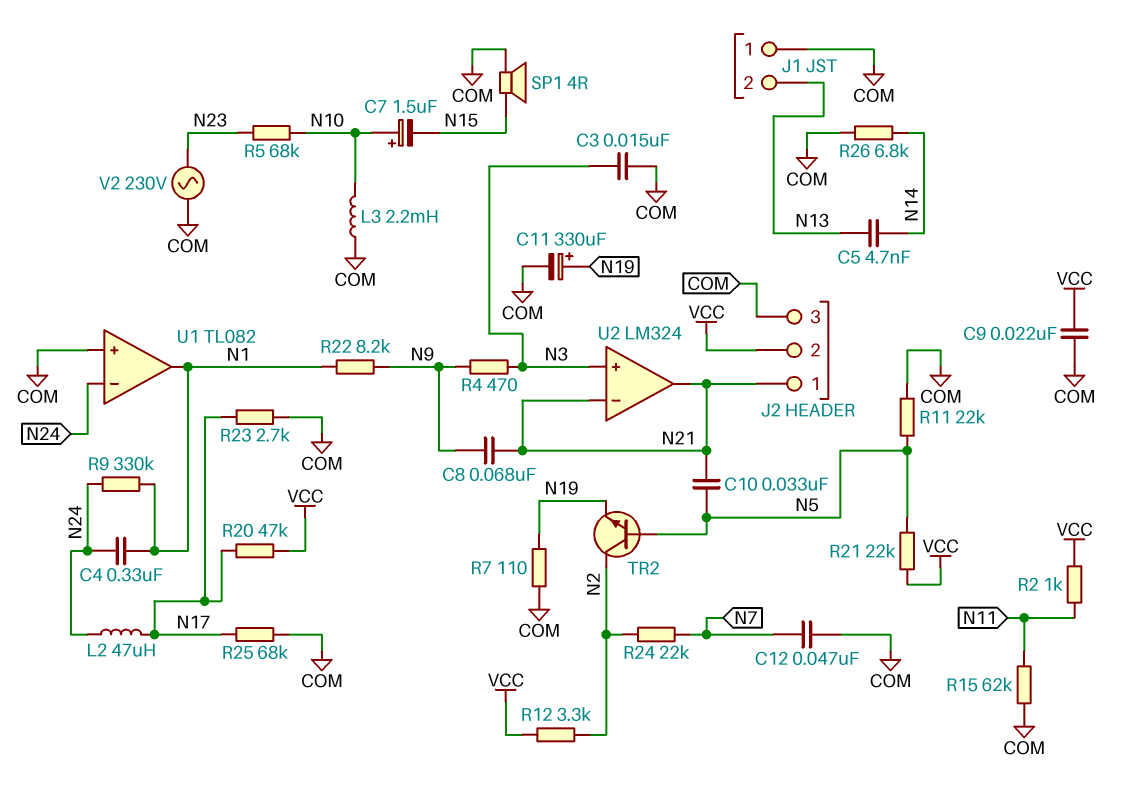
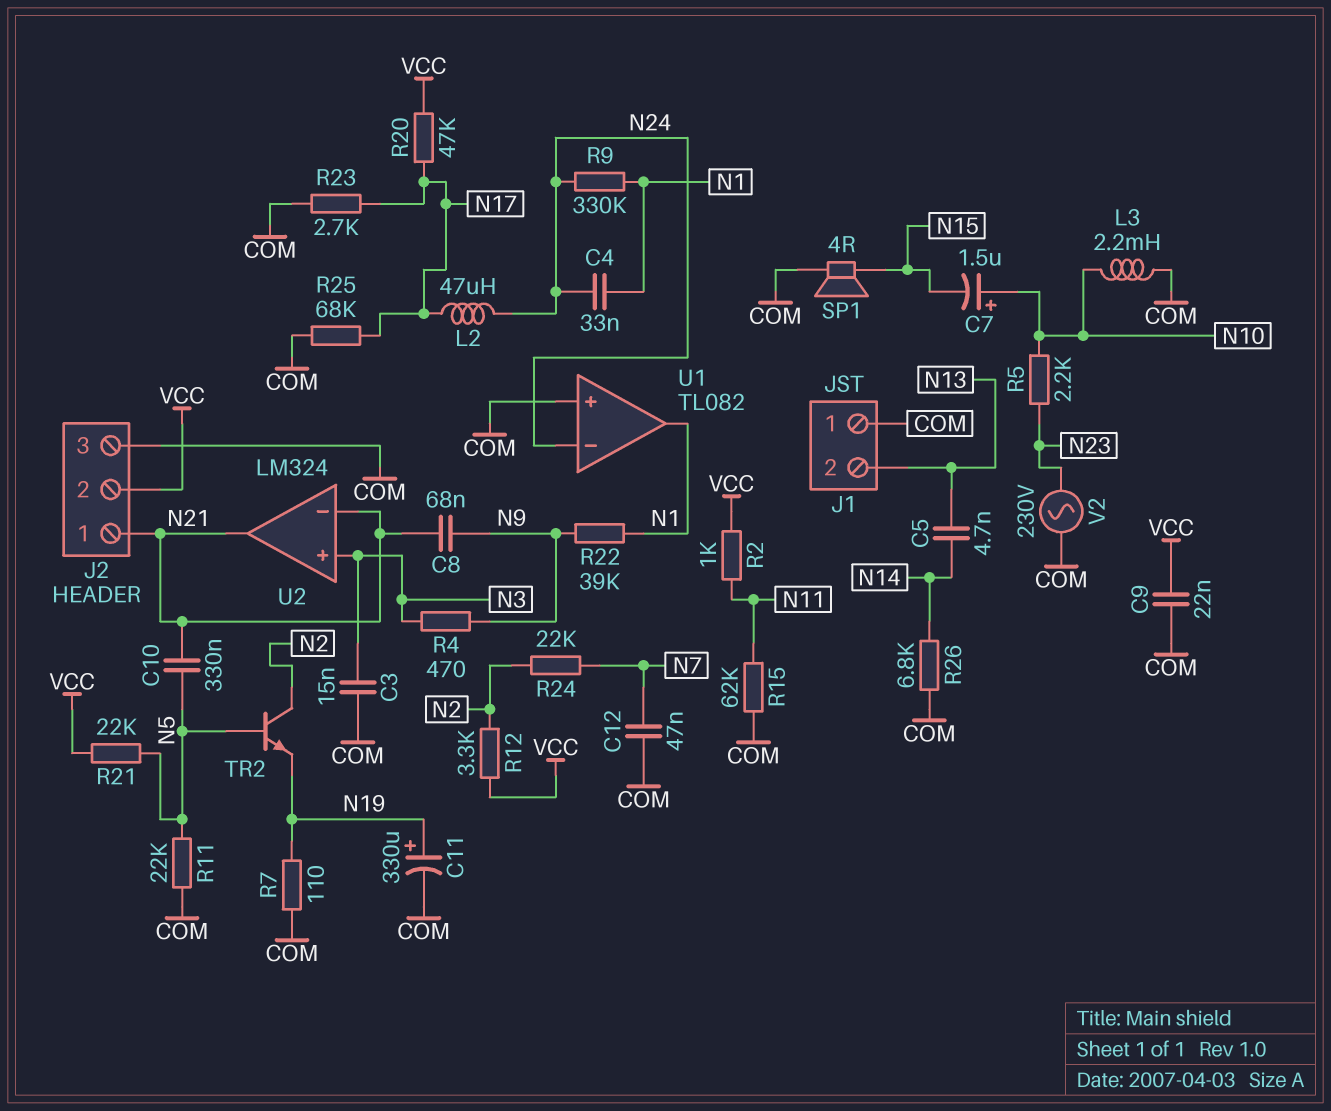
C4: 330nF (N1, N24) -> 33nF (N1, N24)
C10: 33nF (N5, N21) -> 330nF (N5, N21)
R5: 68k (N10, N23) -> 2.2k (N10, N23)
R22: 8.2k (N1, N9) -> 39k (N1, N9)

